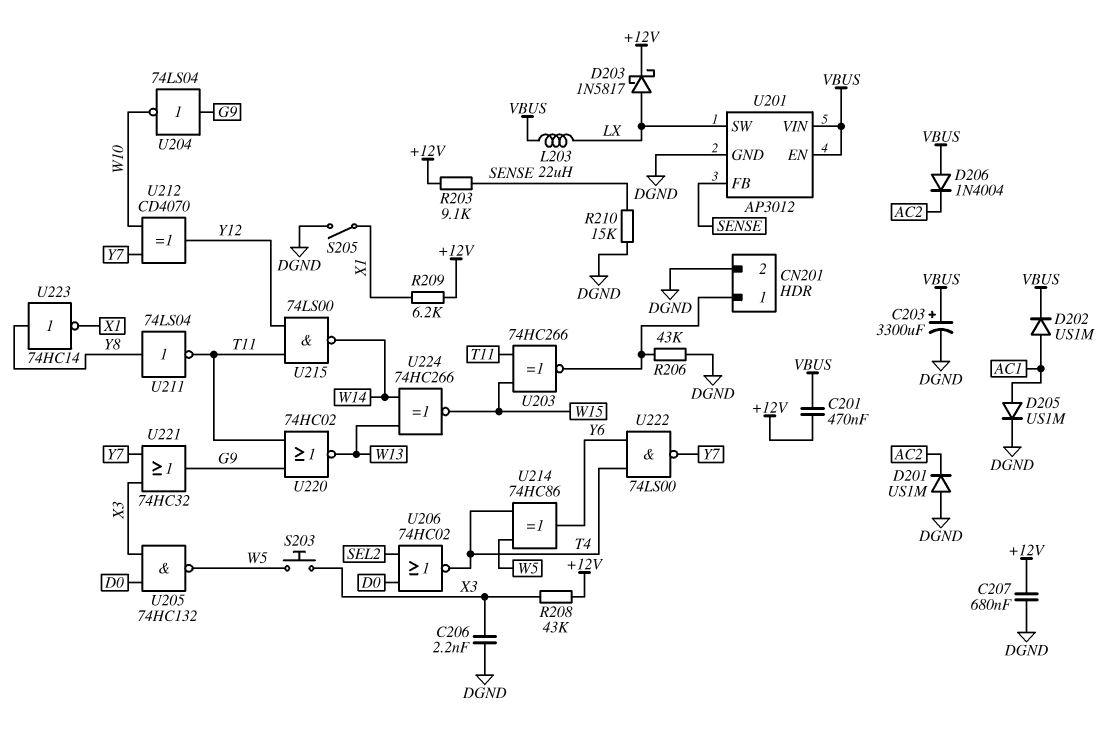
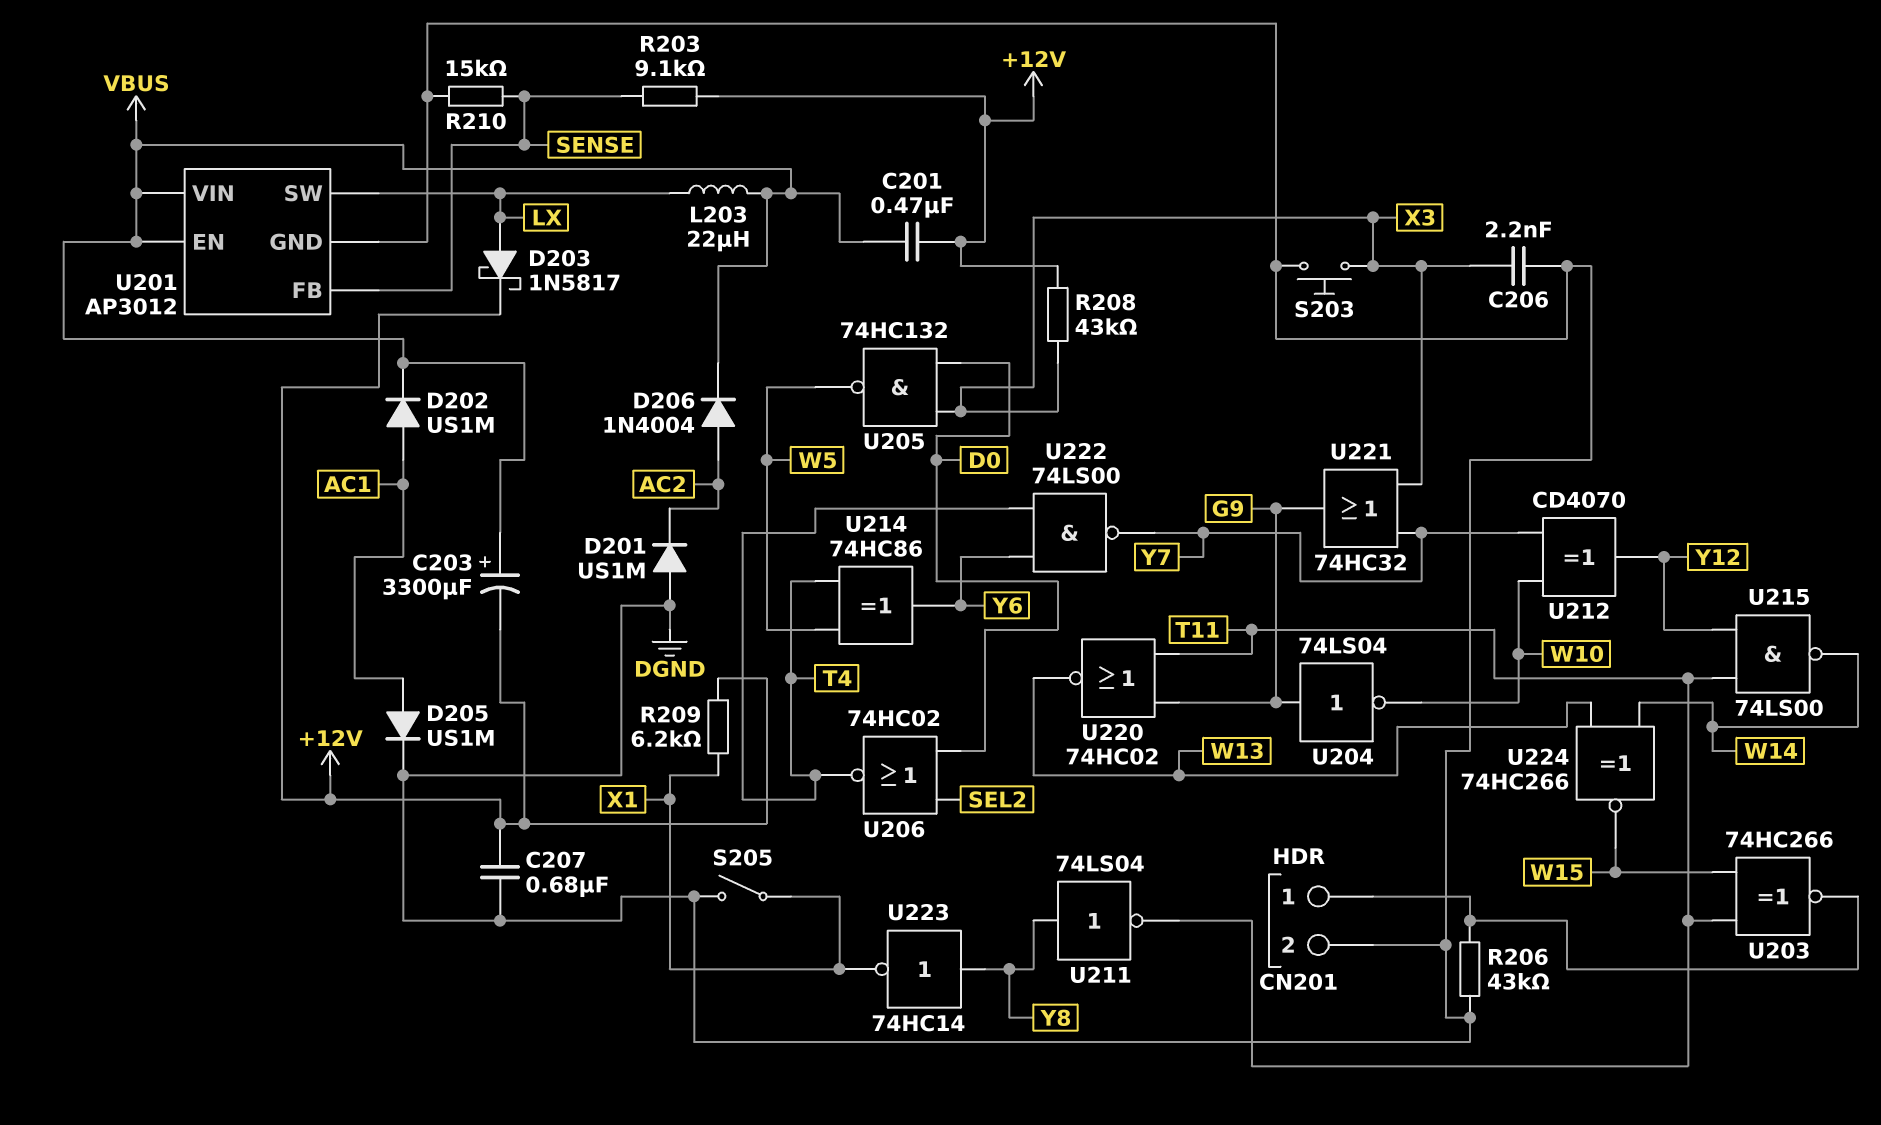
C203: 3300uF (plus VBUS, minus DGND) -> 3300uF (plus VBUS, minus +12V)
D206: diode 1N4004 (A VBUS, K AC2) -> diode 1N4004 (A AC2, K VBUS)
S203: button (W5, X3) -> button (DGND, X3)

